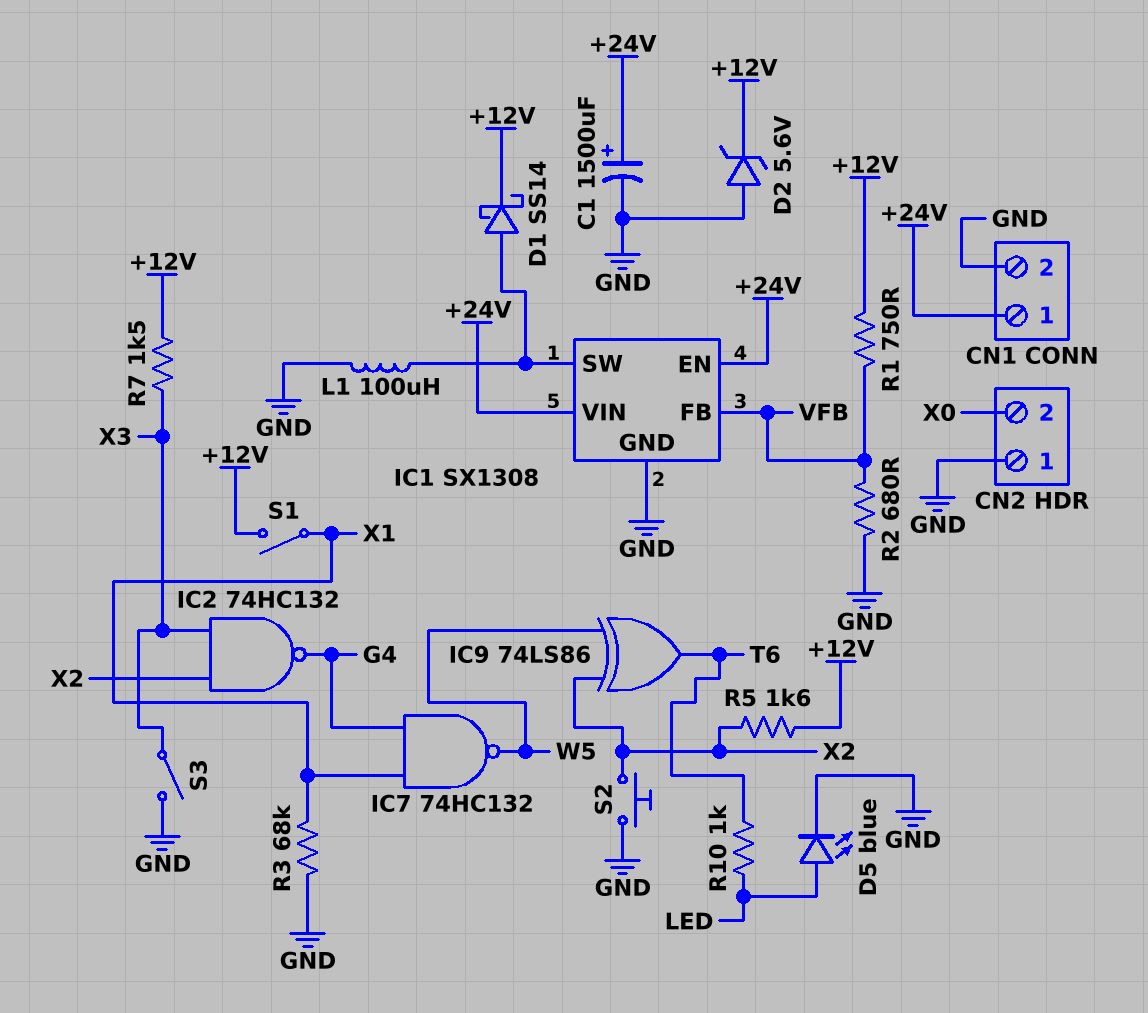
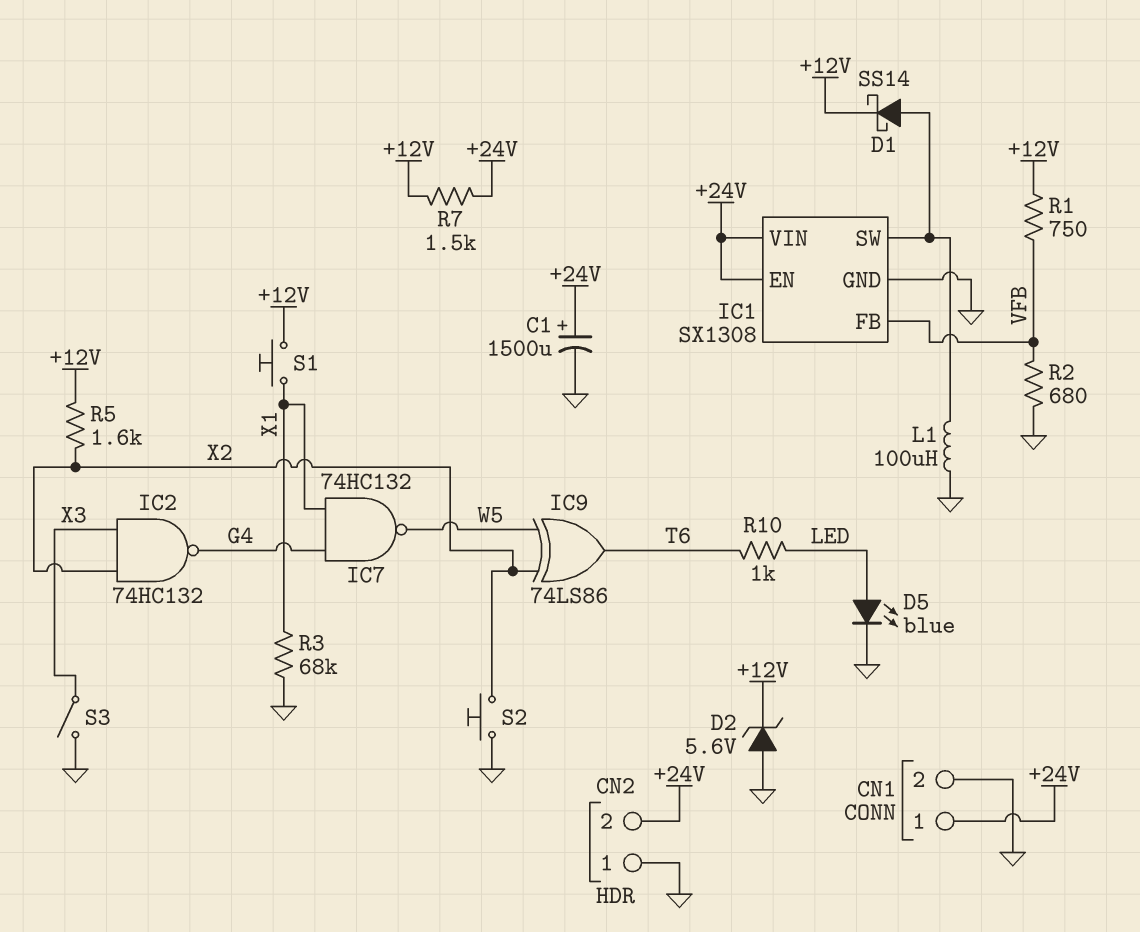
CN2 pin 2: X0 -> +24V
R7: 1.5k (+12V, X3) -> 1.5k (+12V, +24V)
S1: switch (+12V, X1) -> button (+12V, X1)

